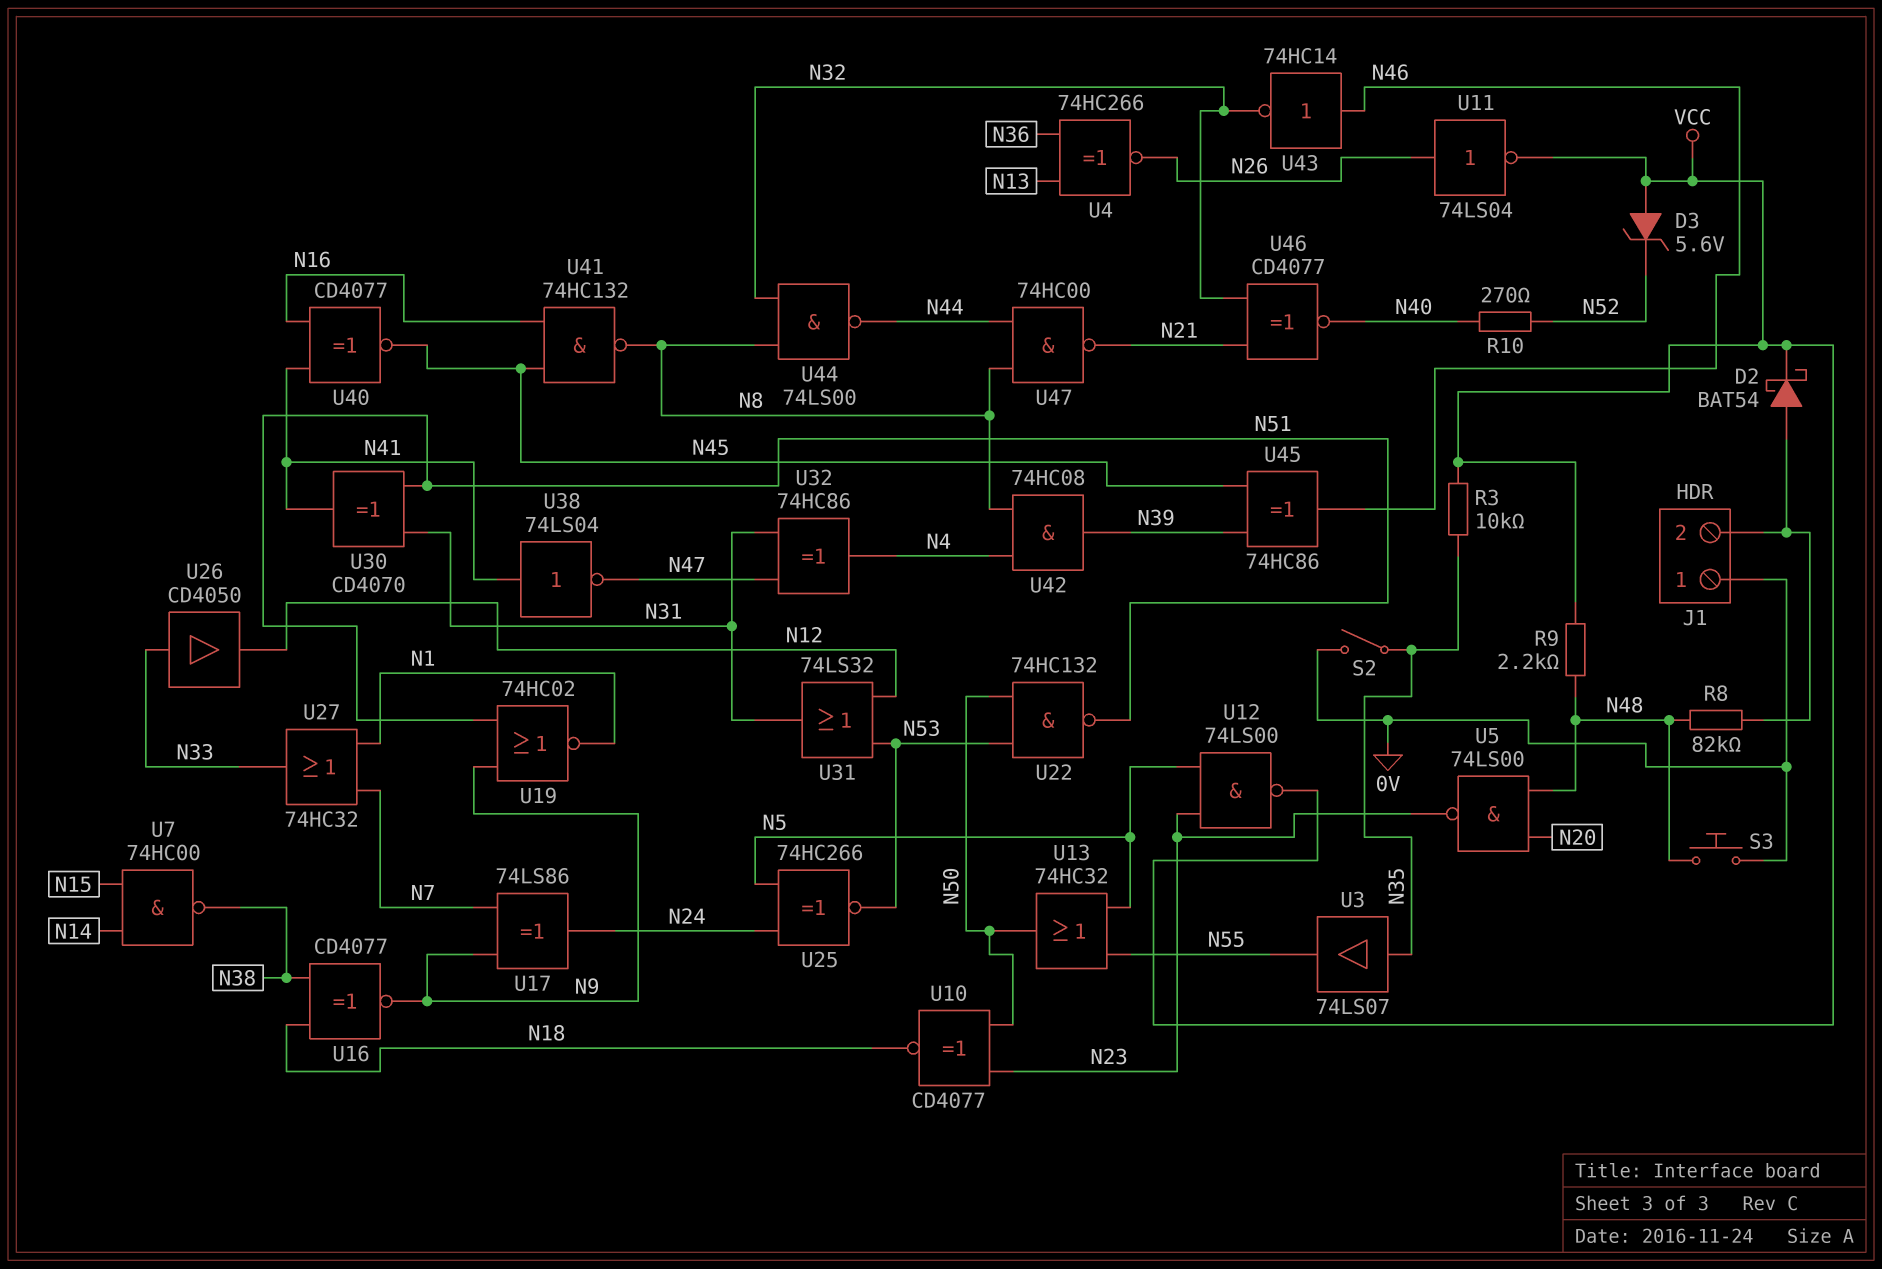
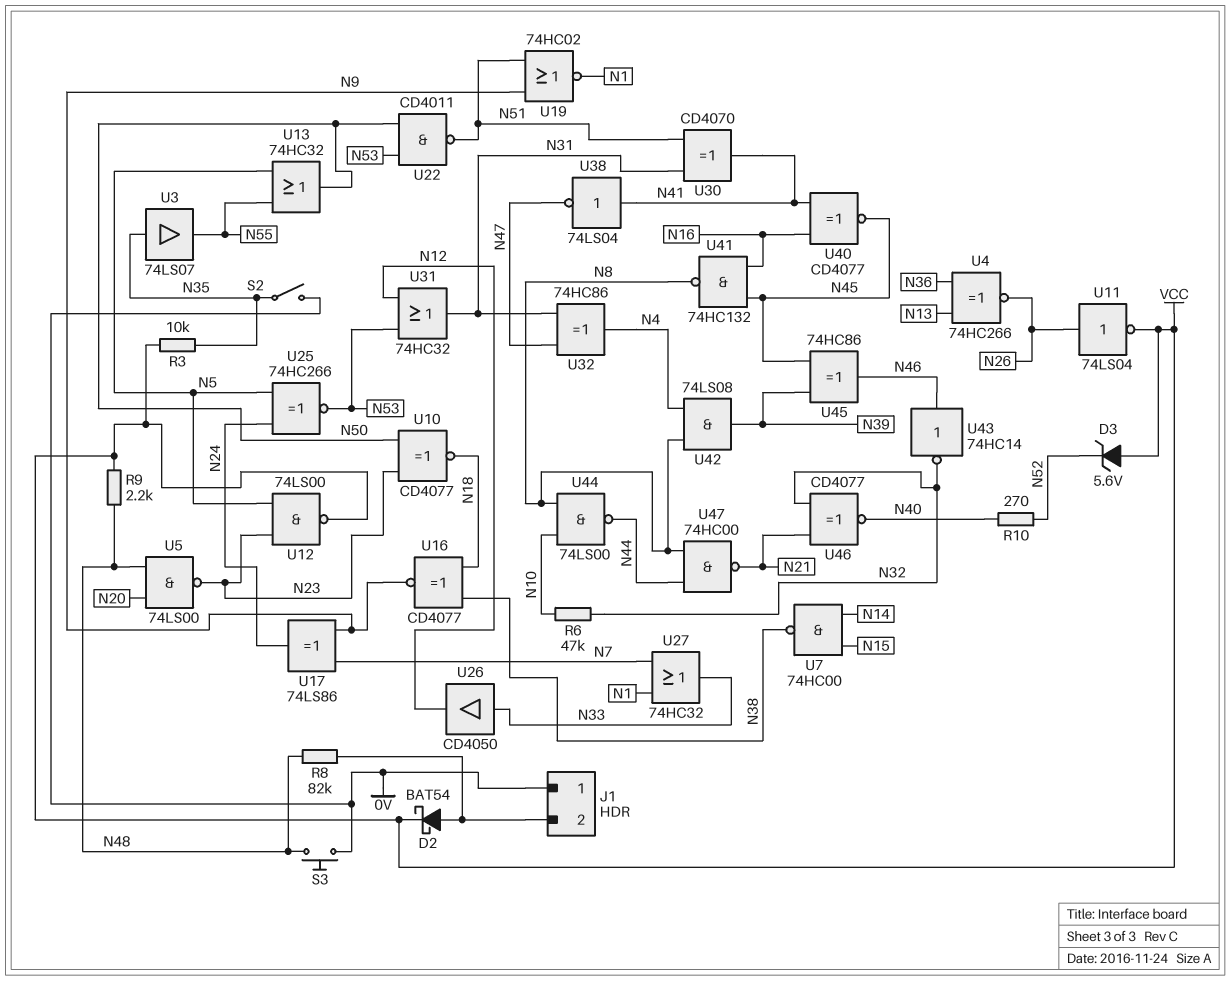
R6: none -> 47k (N10, N32)
U22: NAND 74HC132 (in N50, in N53, out N51) -> NAND CD4011 (in N50, in N53, out N51)
U31: OR 74LS32 (in N12, in N53, out N31) -> OR 74HC32 (in N12, in N53, out N31)
U42: AND 74HC08 (in N4, in N8, out N39) -> AND 74LS08 (in N4, in N8, out N39)
U44: NAND 74LS00 (in N8, in N32, out N44) -> NAND 74LS00 (in N8, in N10, out N44)

